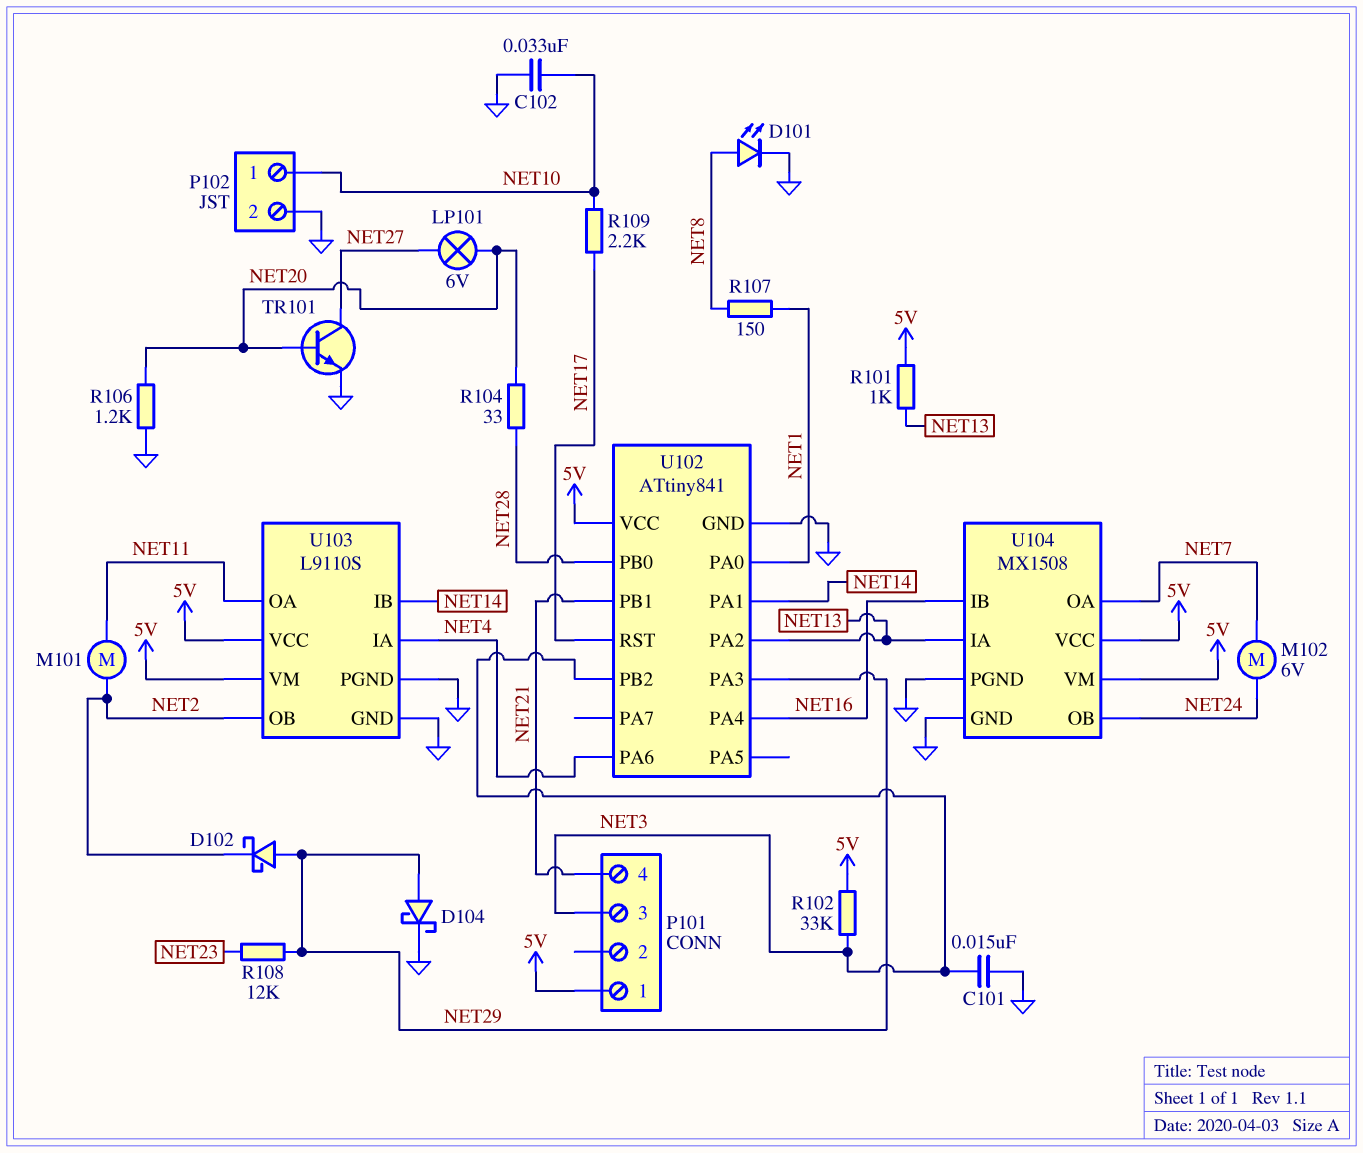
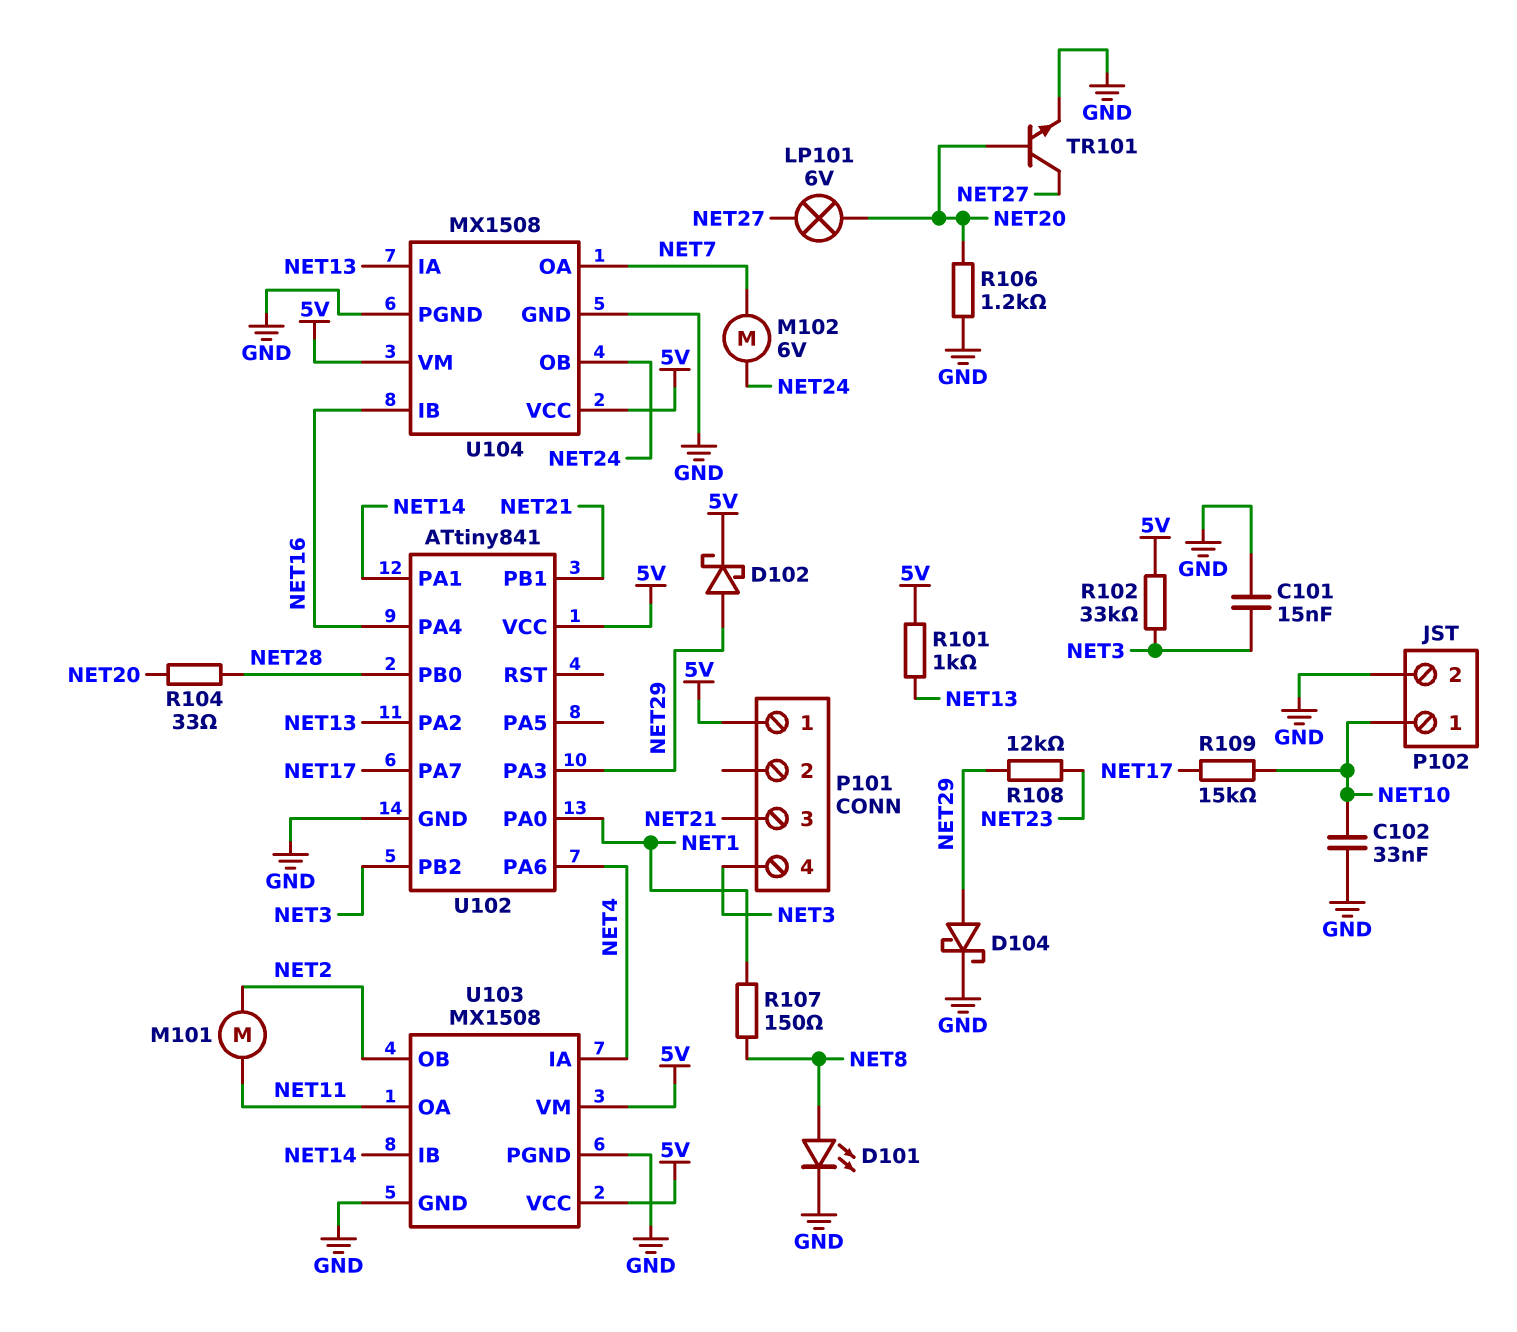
D102: schottky (A NET29, K NET2) -> schottky (A NET29, K 5V)
P101 pin 3: NET3 -> NET21
P101 pin 4: NET21 -> NET3
R109: 2.2k (NET10, NET17) -> 15k (NET10, NET17)
U102 pin PA7: none -> NET17
U102 pin RST: NET17 -> none
U103: L9110S -> MX1508

